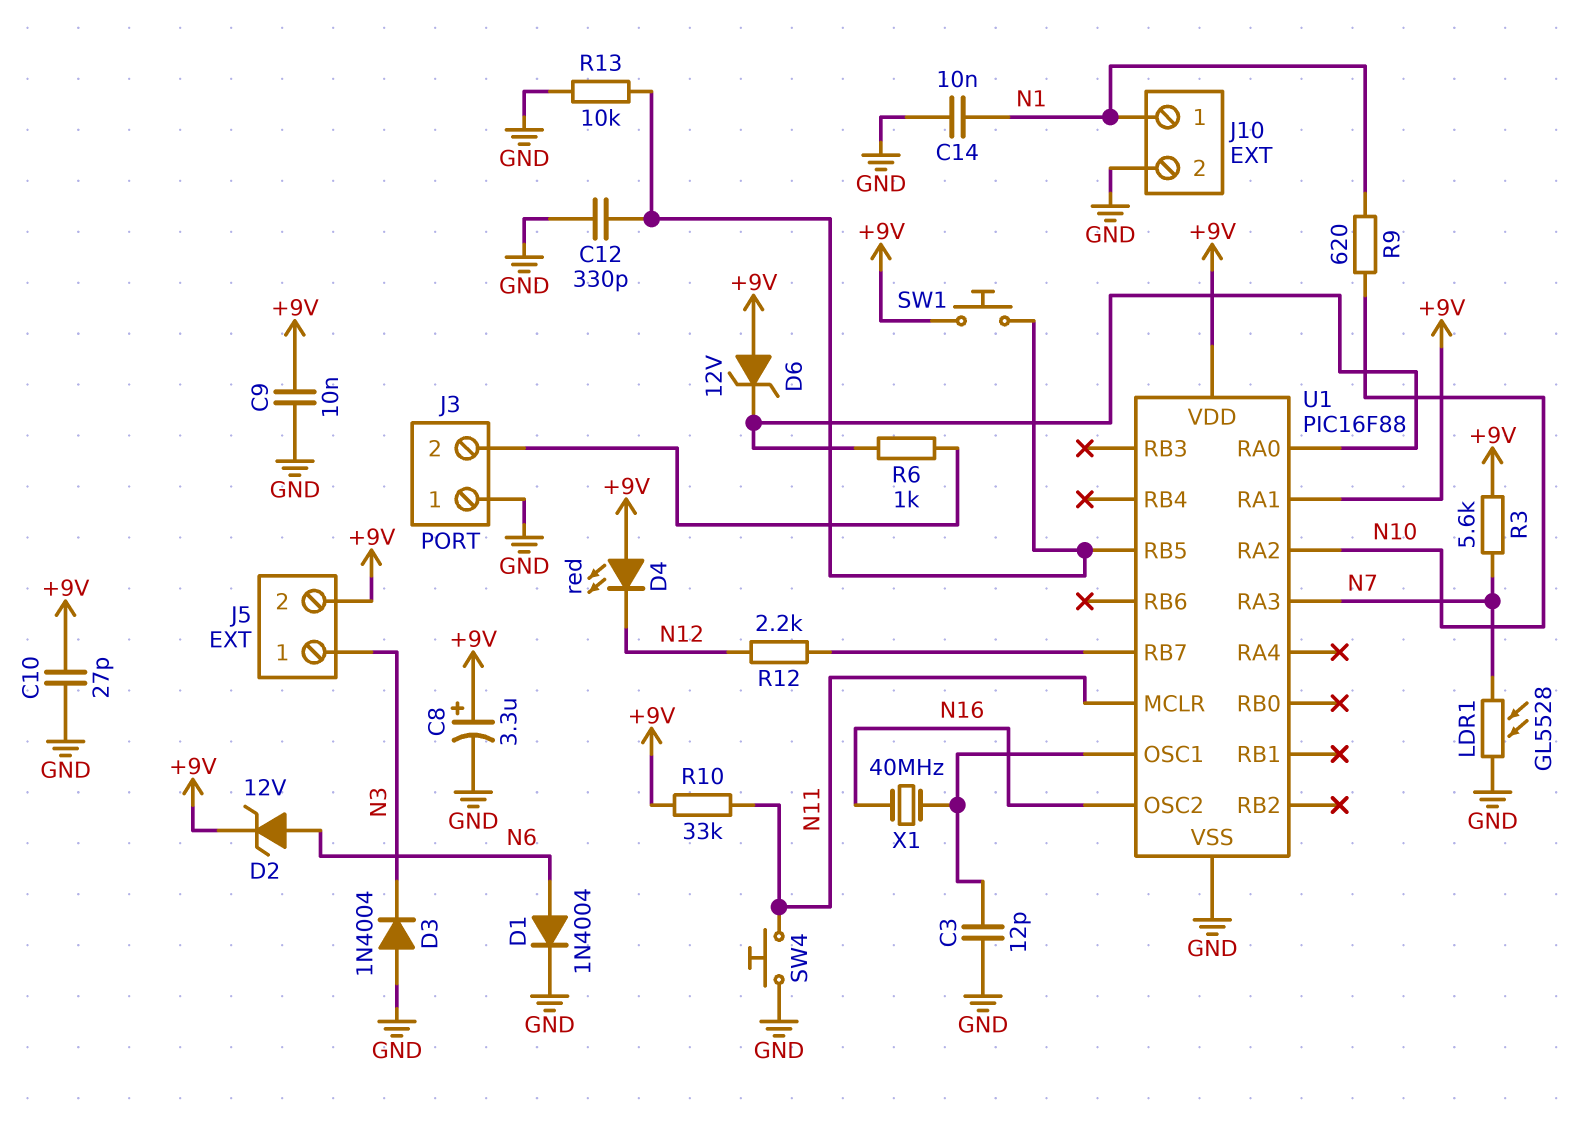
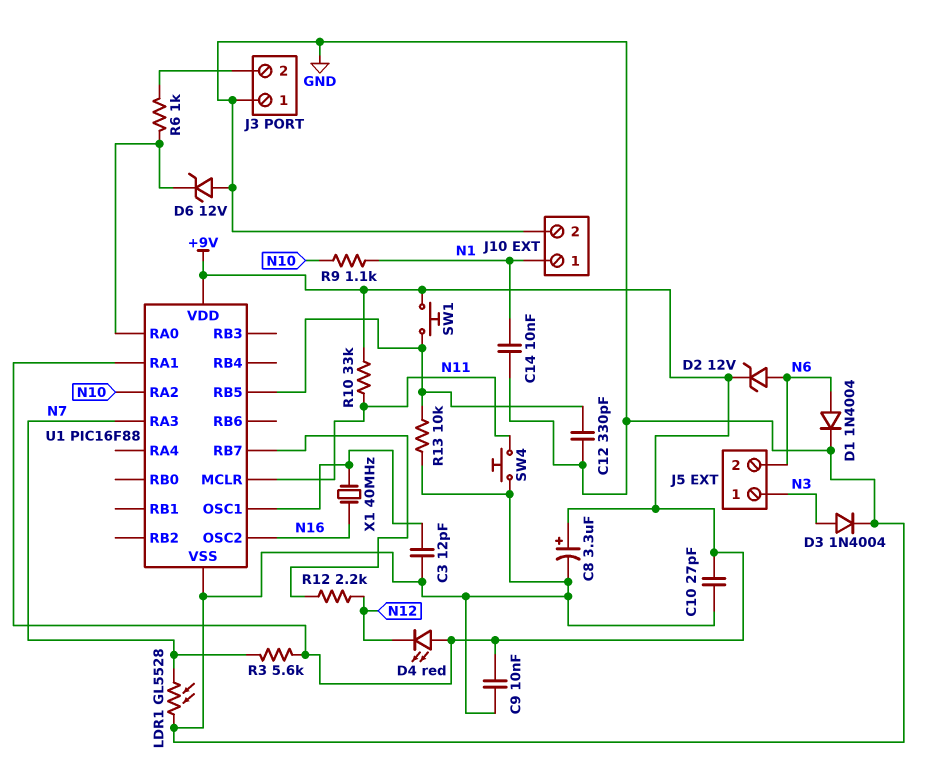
D3: diode 1N4004 (A GND, K N3) -> diode 1N4004 (A N3, K GND)
D6: zener 12V (A +9V, K U1/RA0) -> zener 12V (A GND, K U1/RA0)
J5 pin 2: +9V -> N6
R9: 620 (N1, N10) -> 1.1k (N1, N10)

